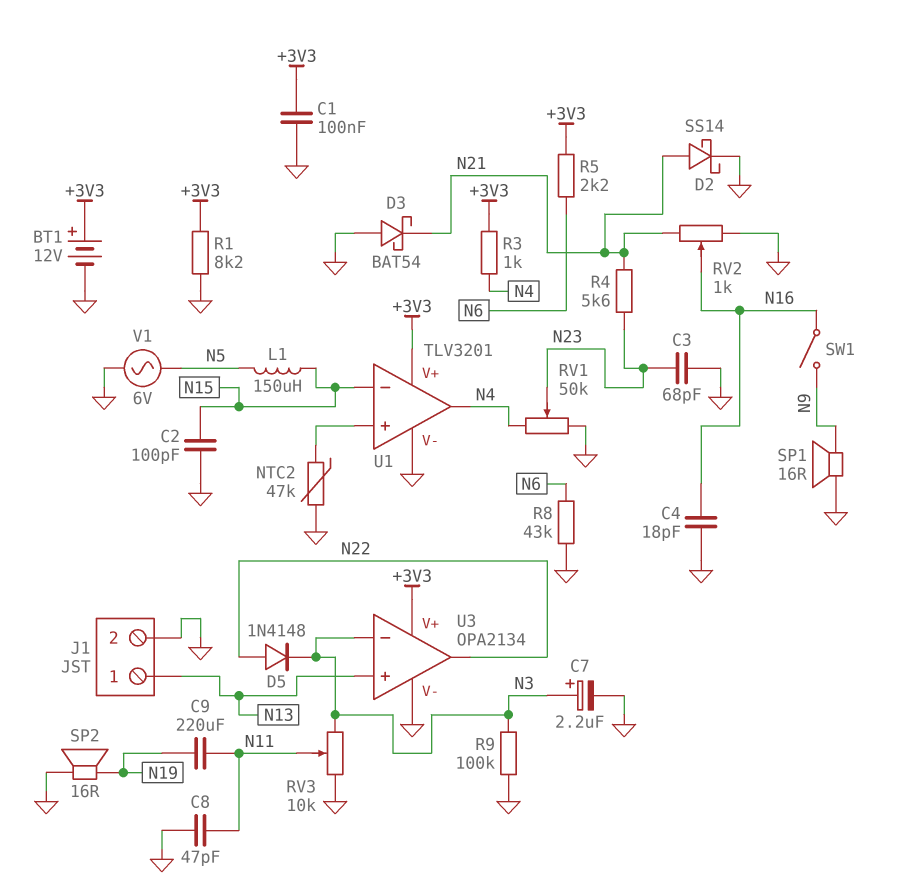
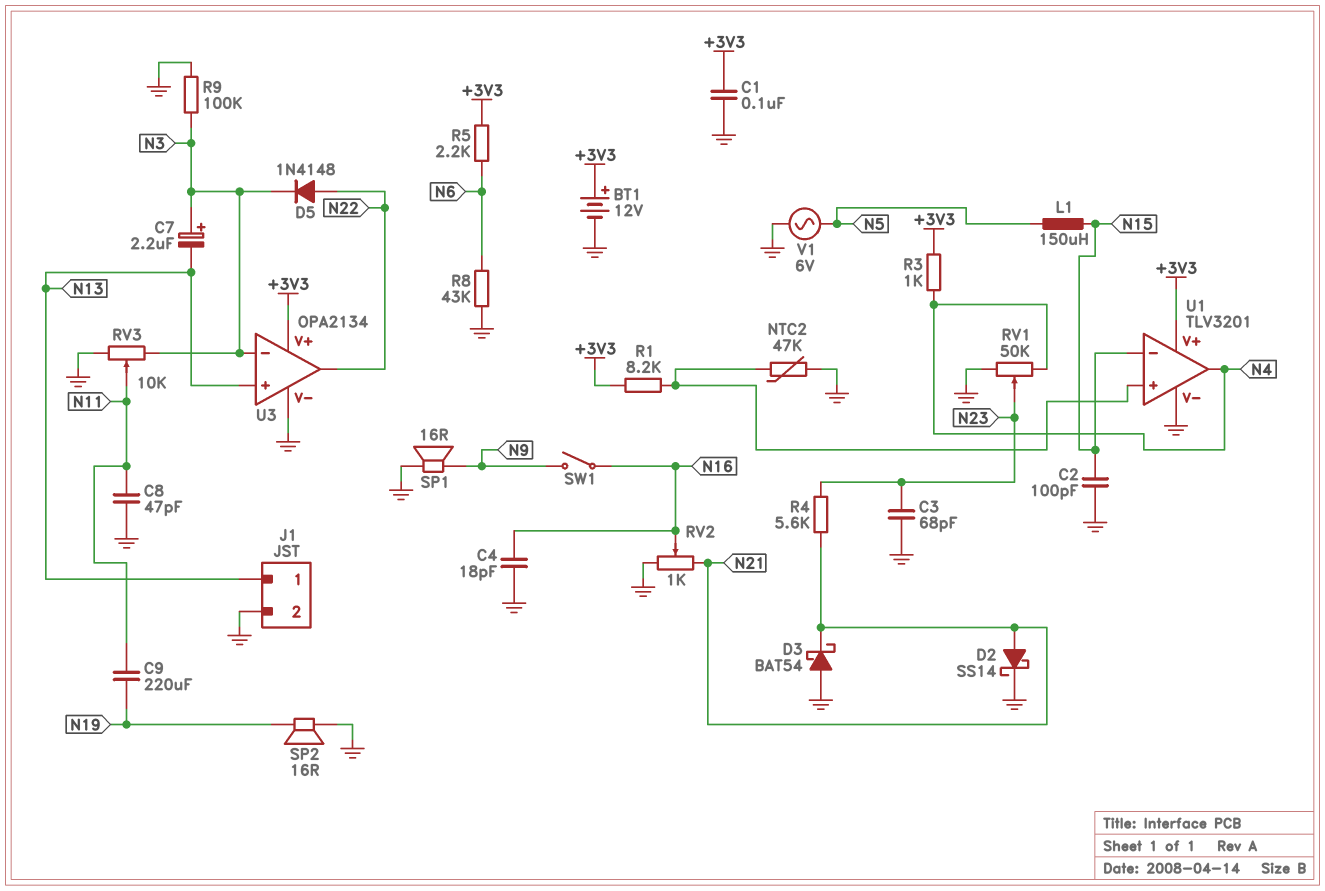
C7: 2.2uF (plus N3, minus GND) -> 2.2uF (plus N3, minus N13)
R1: 8.2k (+3V3, GND) -> 8.2k (+3V3, U1/in+)

